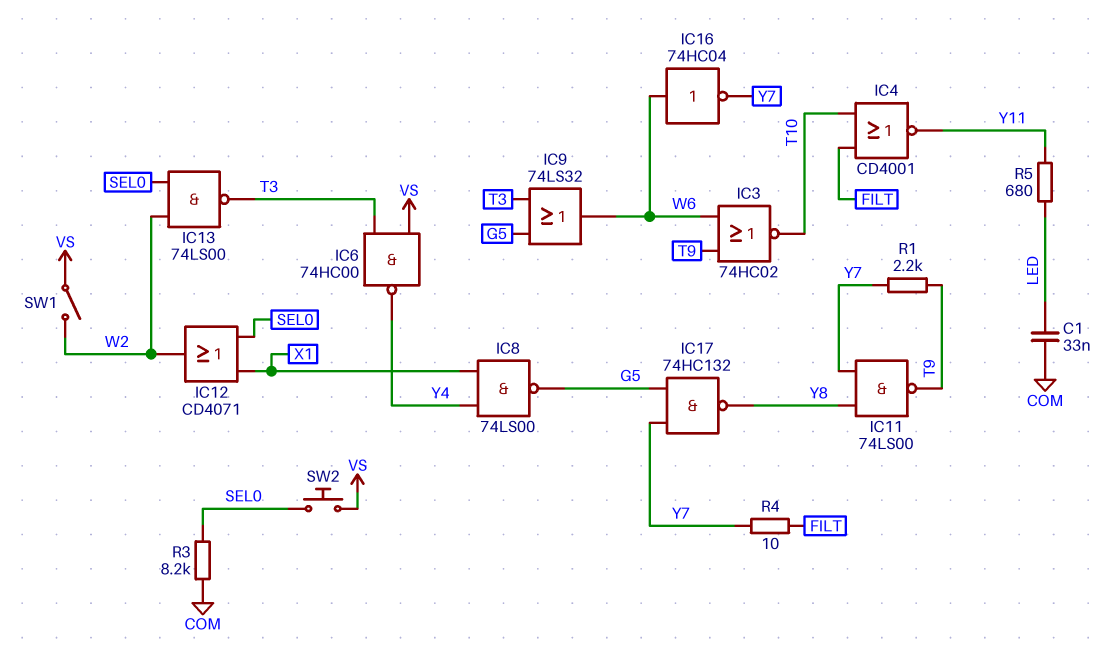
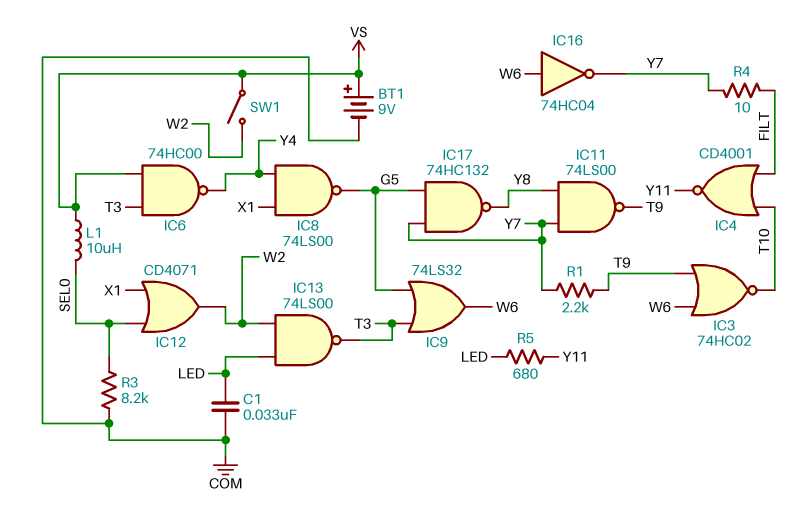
BT1: none -> 9V (plus VS, minus COM)
IC13: NAND 74LS00 (in SEL0, in W2, out T3) -> NAND 74LS00 (in LED, in W2, out T3)
L1: none -> 10uH (SEL0, VS)
SW2: button (SEL0, VS) -> none

